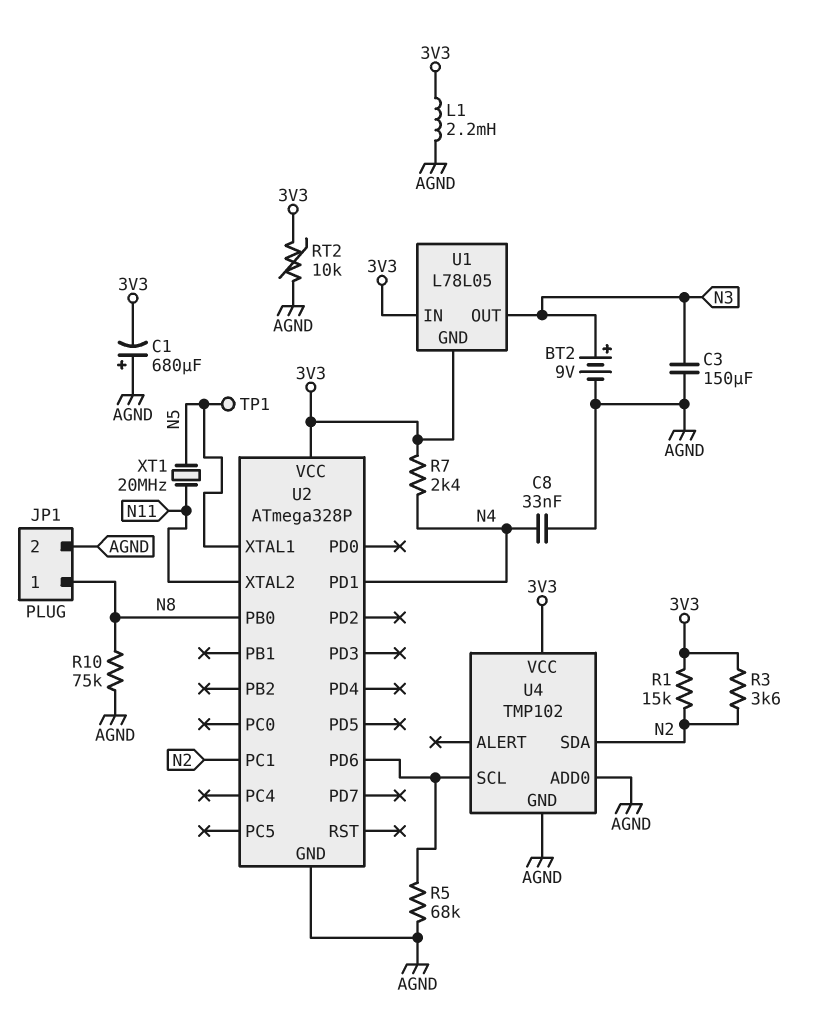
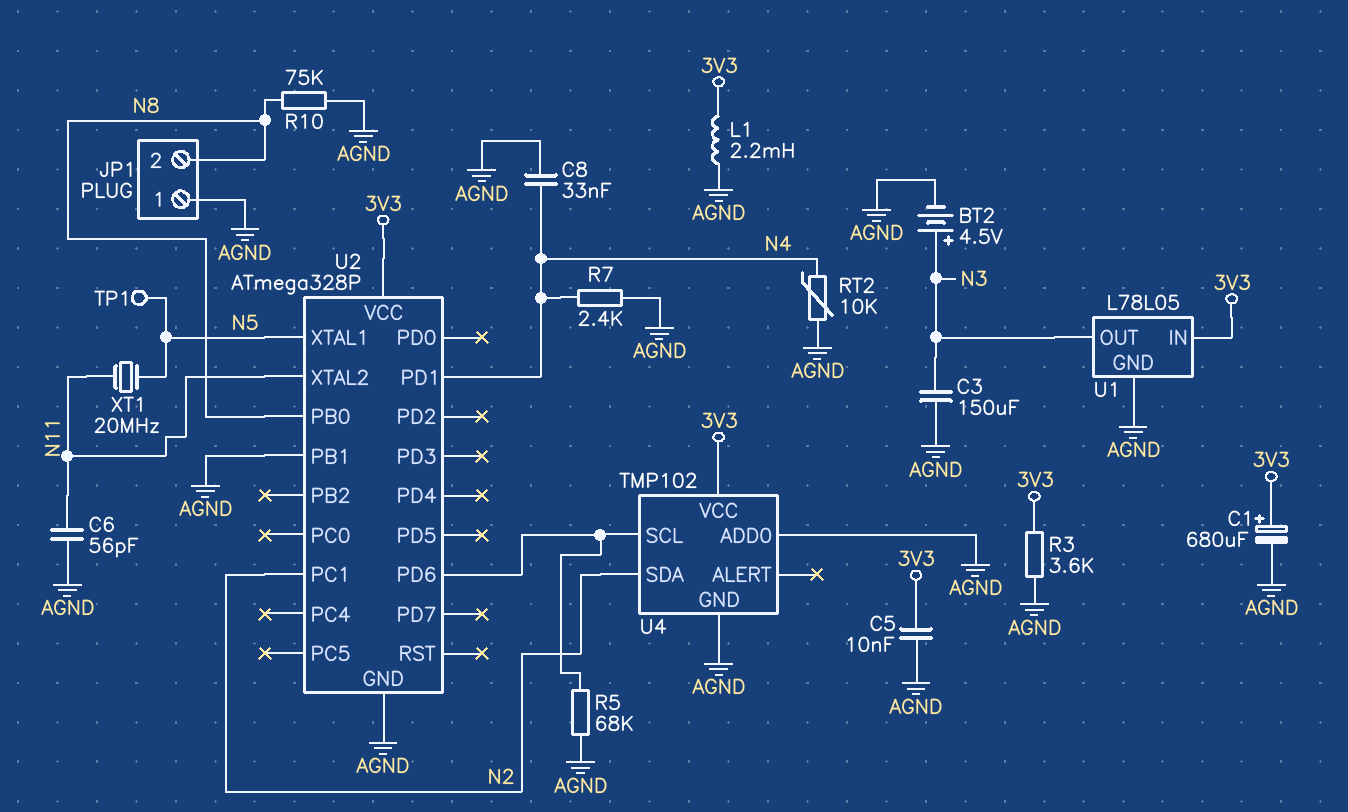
BT2: 9V (plus N3, minus AGND) -> 4.5V (plus N3, minus AGND)
C1: 680uF (plus AGND, minus 3V3) -> 680uF (plus 3V3, minus AGND)
C5: none -> 10nF (3V3, AGND)
C6: none -> 56pF (AGND, N11)
JP1 pin 1: N8 -> AGND
JP1 pin 2: AGND -> N8
R1: 15k (3V3, N2) -> none
R3: 3.6k (3V3, N2) -> 3.6k (3V3, AGND)
R7: 2.4k (3V3, N4) -> 2.4k (AGND, N4)
RT2: 10k (3V3, AGND) -> 10k (AGND, N4)
U1 pin GND: 3V3 -> AGND
U2 pin PB1: none -> AGND

